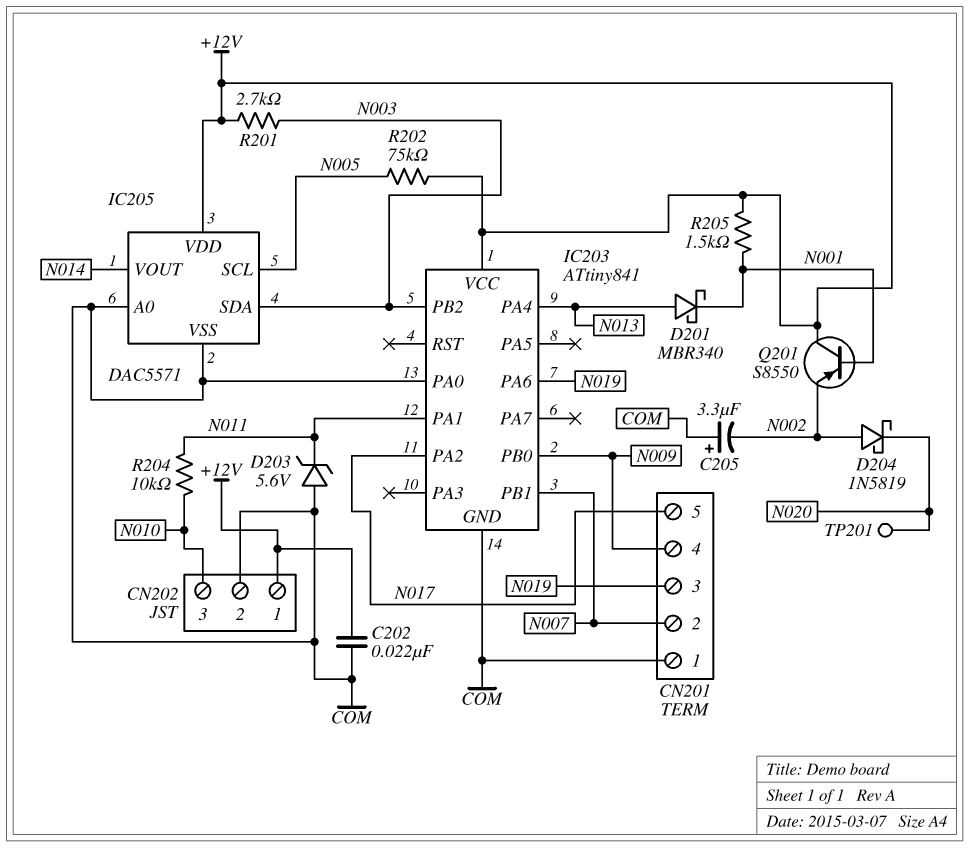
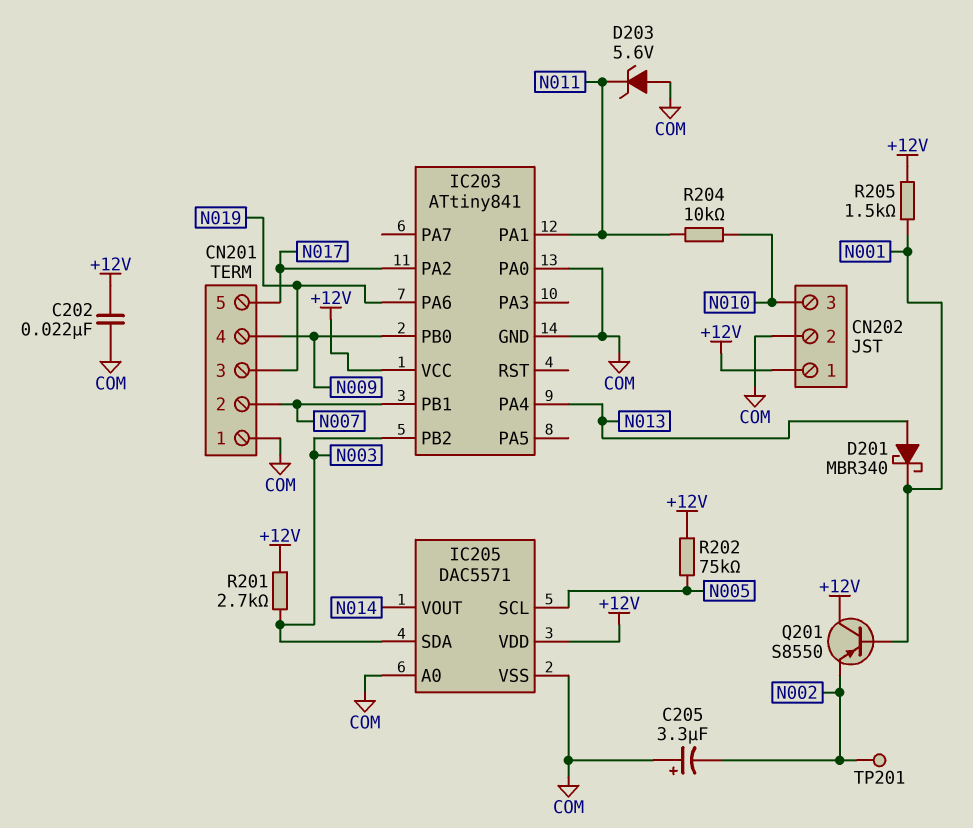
D204: schottky 1N5819 (A N002, K N020) -> none
TP201: test point (N020) -> test point (N002)

